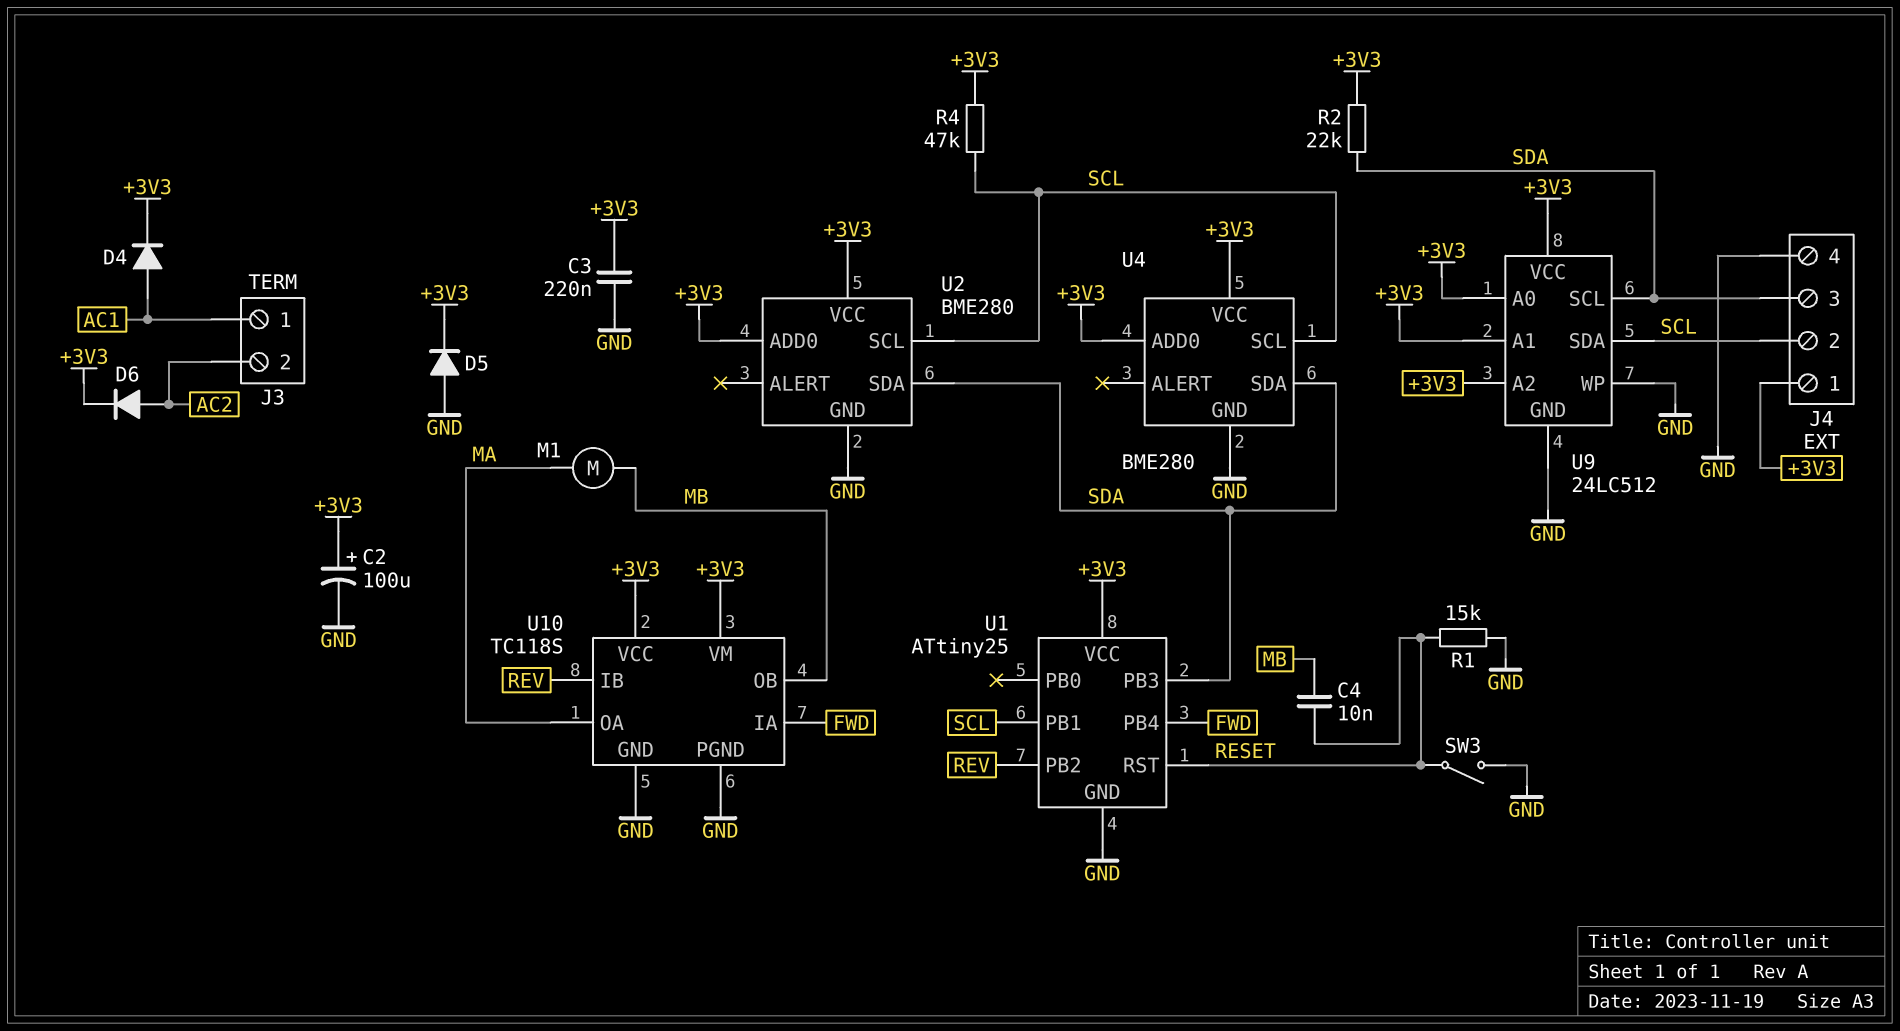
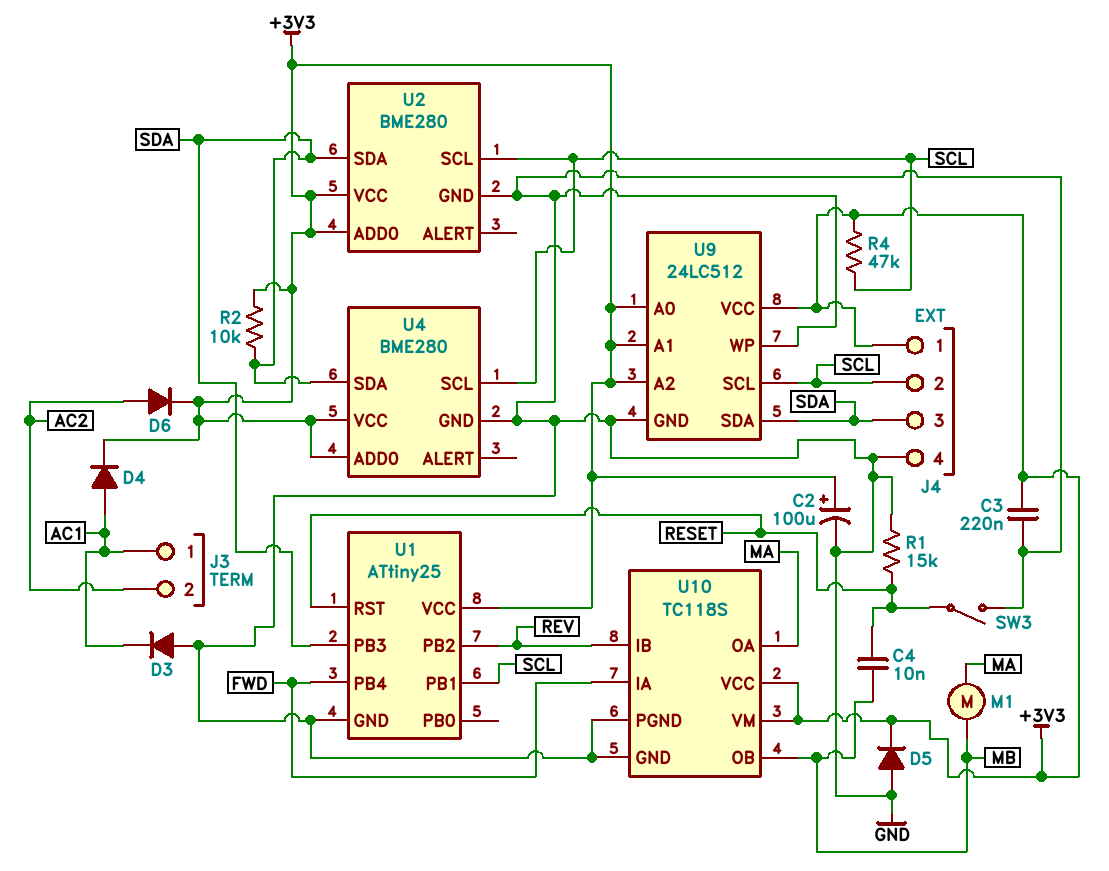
D3: none -> diode (A GND, K AC1)
R2: 22k (+3V3, SDA) -> 10k (+3V3, SDA)
U9 pin SCL: SDA -> SCL
U9 pin SDA: SCL -> SDA

